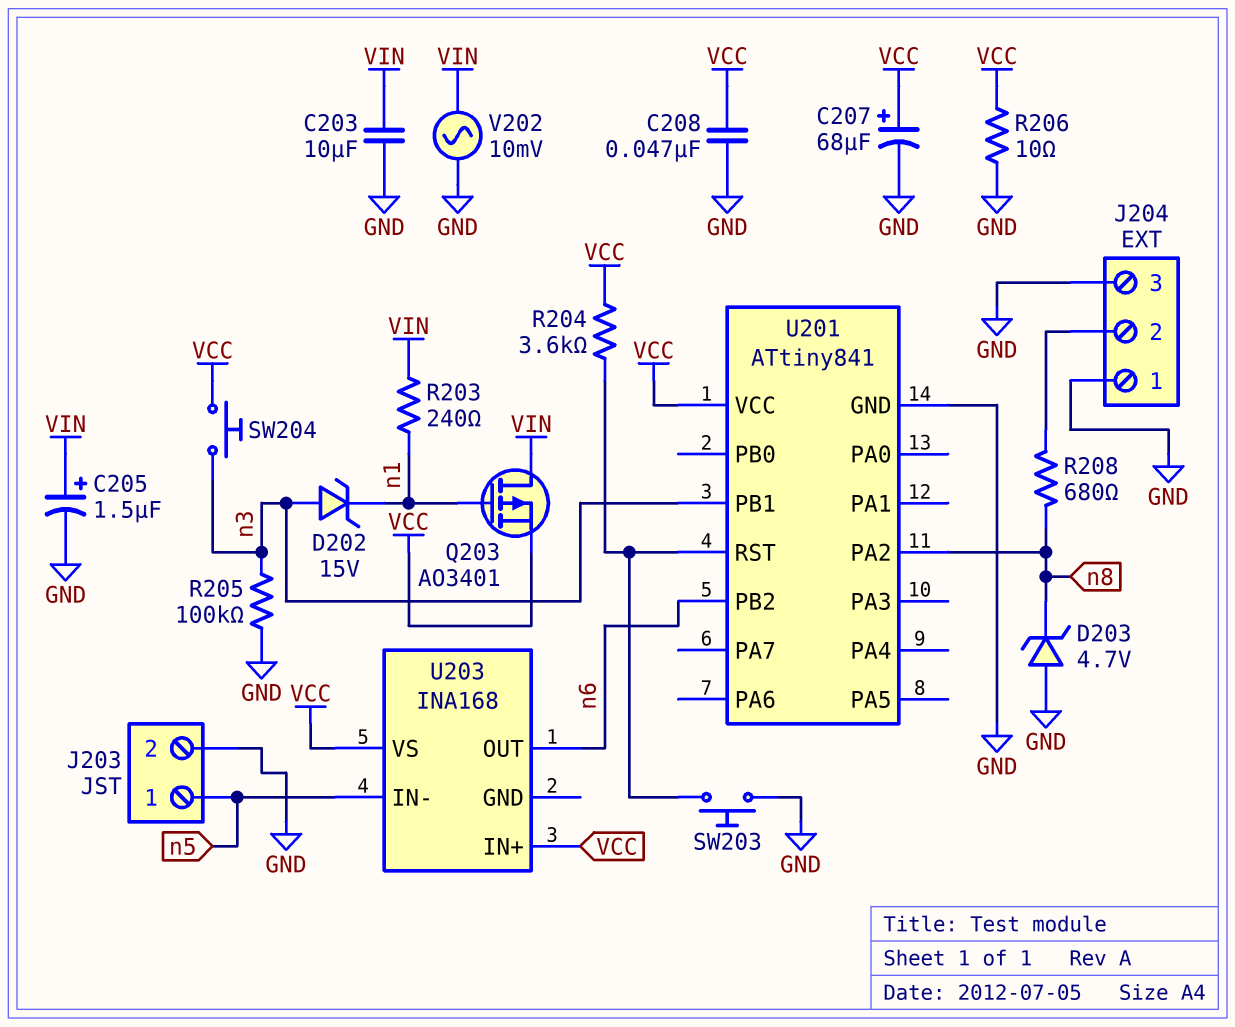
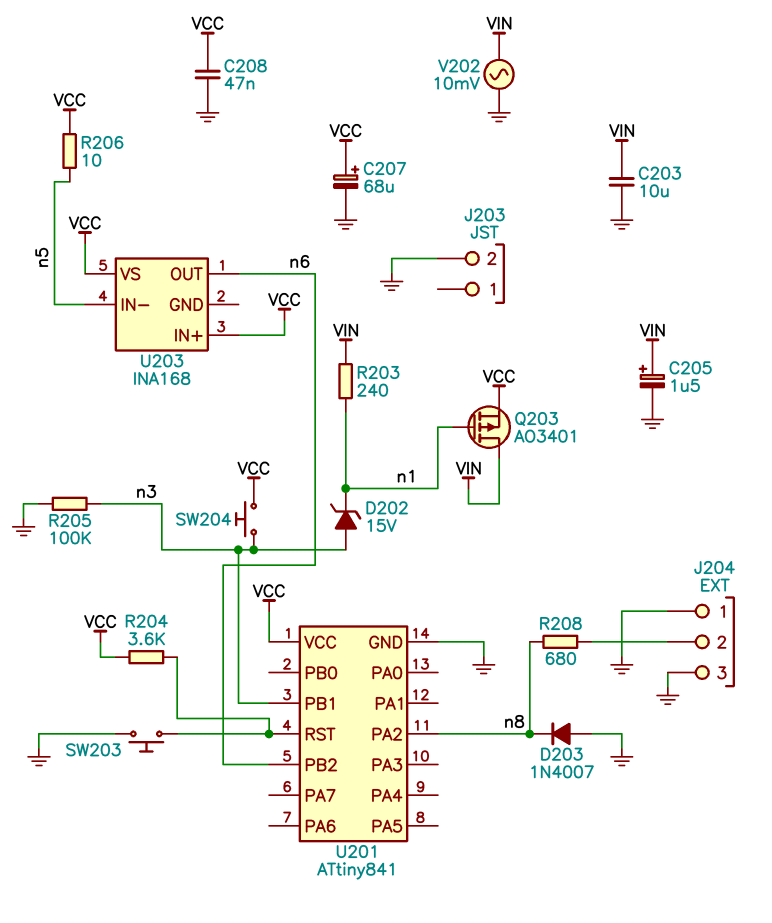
D203: zener 4.7V (A GND, K n8) -> diode 1N4007 (A GND, K n8)
J203 pin 1: n5 -> none
R206: 10 (GND, VCC) -> 10 (VCC, n5)

